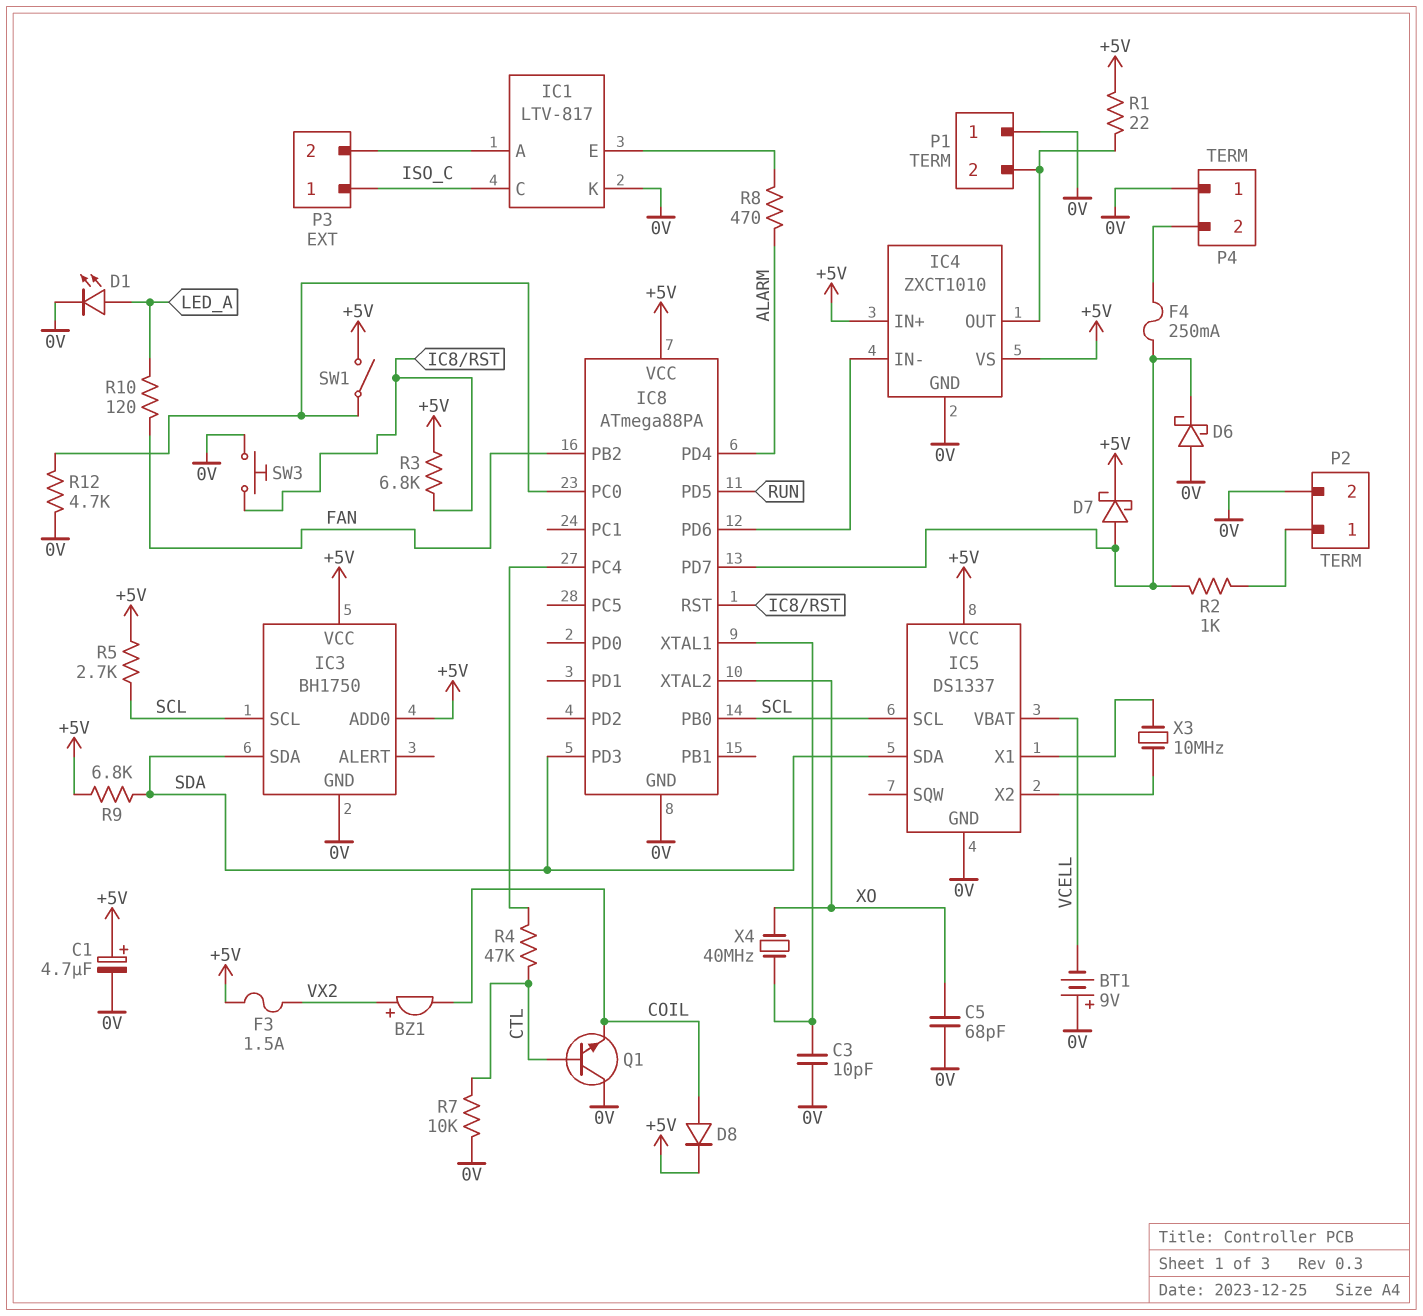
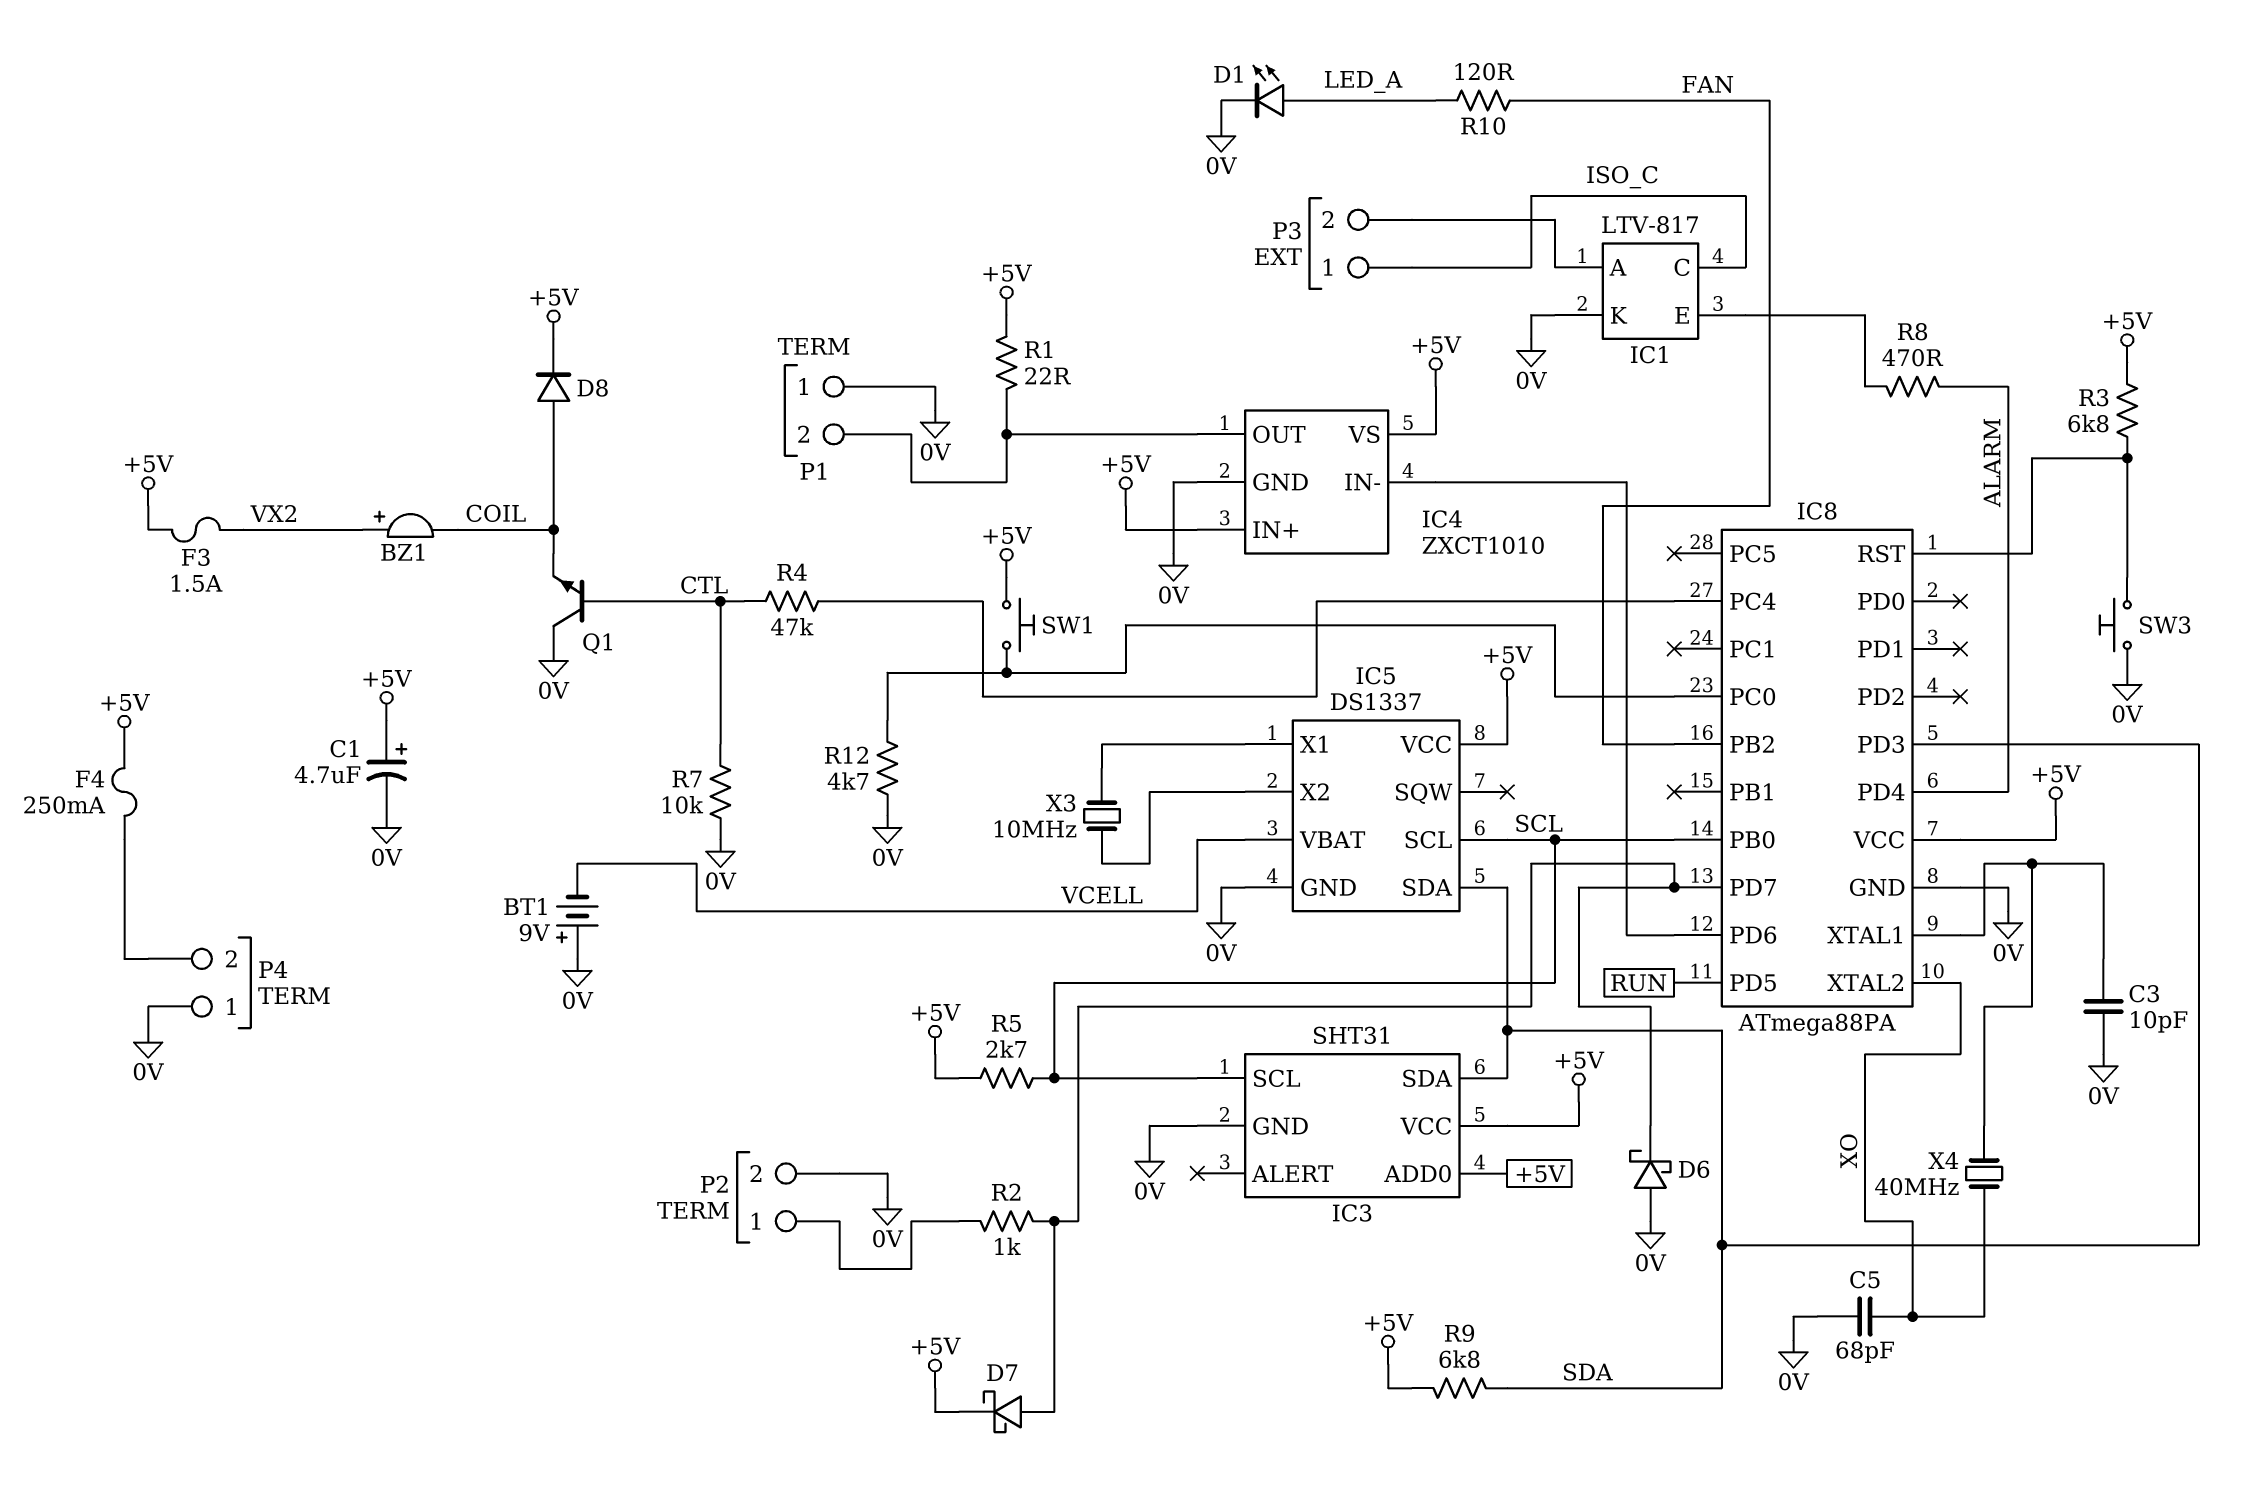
F4: 250mA (IC8/PD7, P4/2) -> 250mA (+5V, P4/2)
IC3: BH1750 -> SHT31
SW1: switch (+5V, IC8/PC0) -> button (+5V, IC8/PC0)

